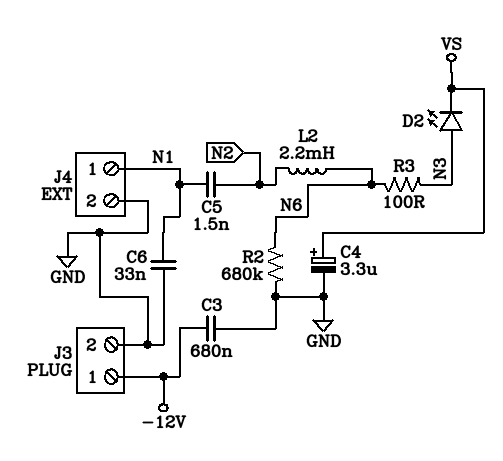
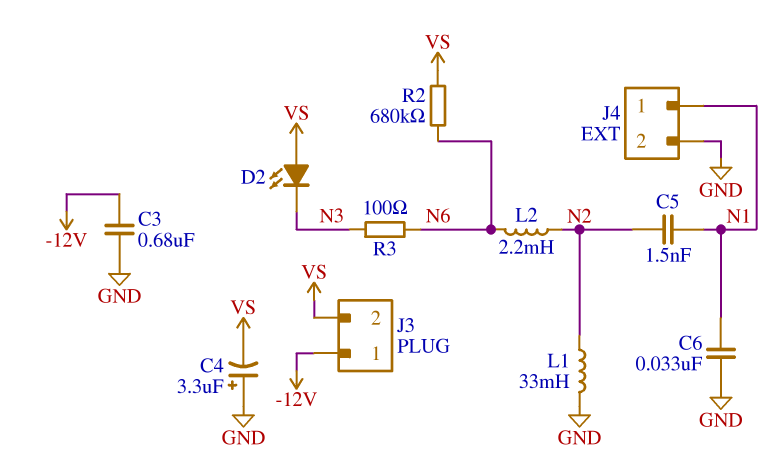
C4: 3.3uF (plus VS, minus GND) -> 3.3uF (plus GND, minus VS)
D2: LED (A N3, K VS) -> LED (A VS, K N3)
J3 pin 2: GND -> VS
L1: none -> 33mH (GND, N2)
R2: 680k (GND, N6) -> 680k (N6, VS)

